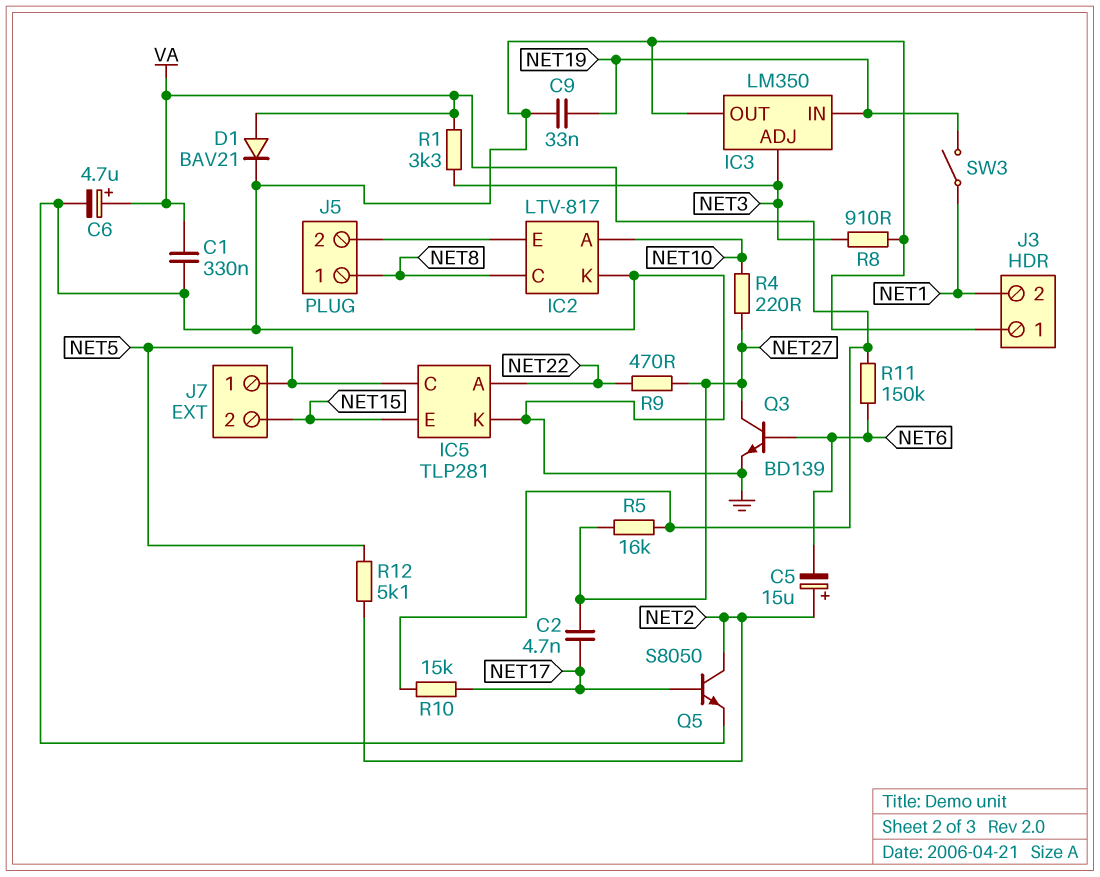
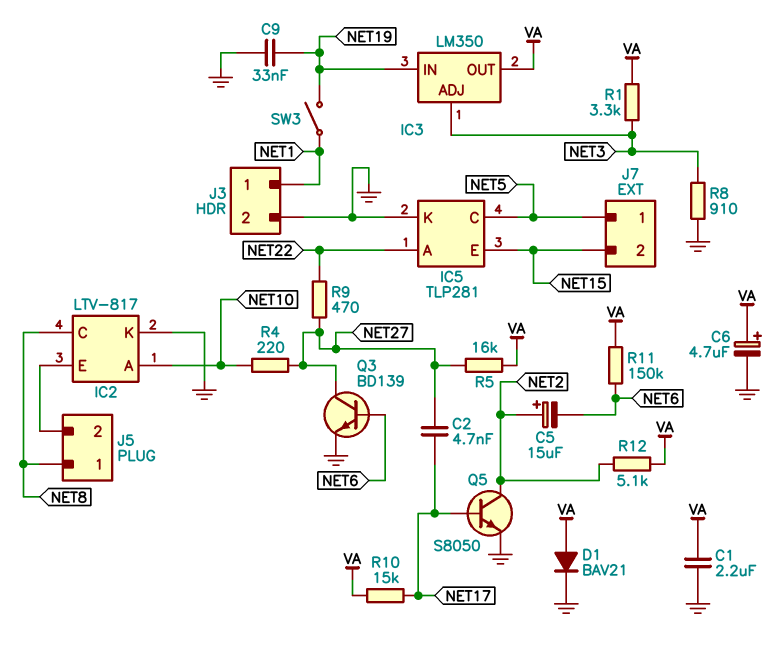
C1: 330nF (GND, VA) -> 2.2uF (GND, VA)
IC3 pin OUT: GND -> VA
J3 pin 1: GND -> NET1
J3 pin 2: NET1 -> GND
R12: 5.1k (NET2, NET5) -> 5.1k (NET2, VA)

